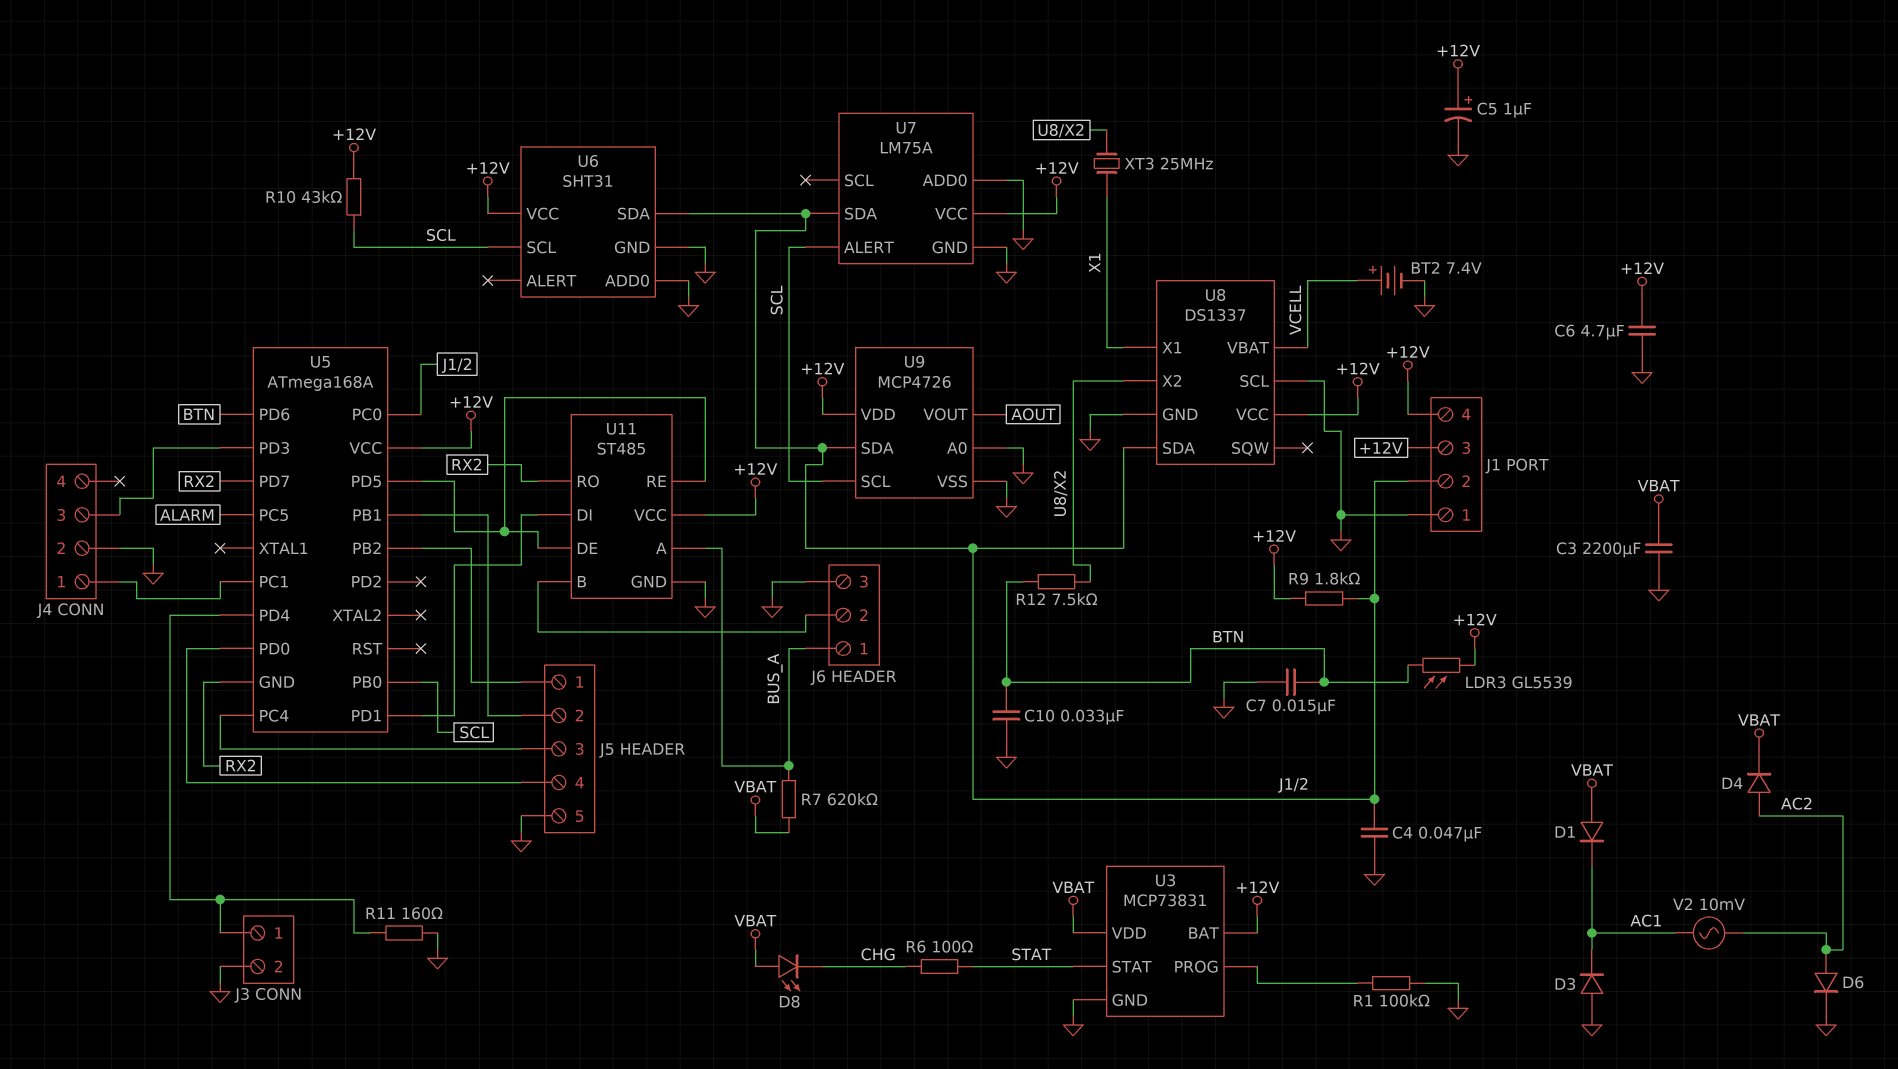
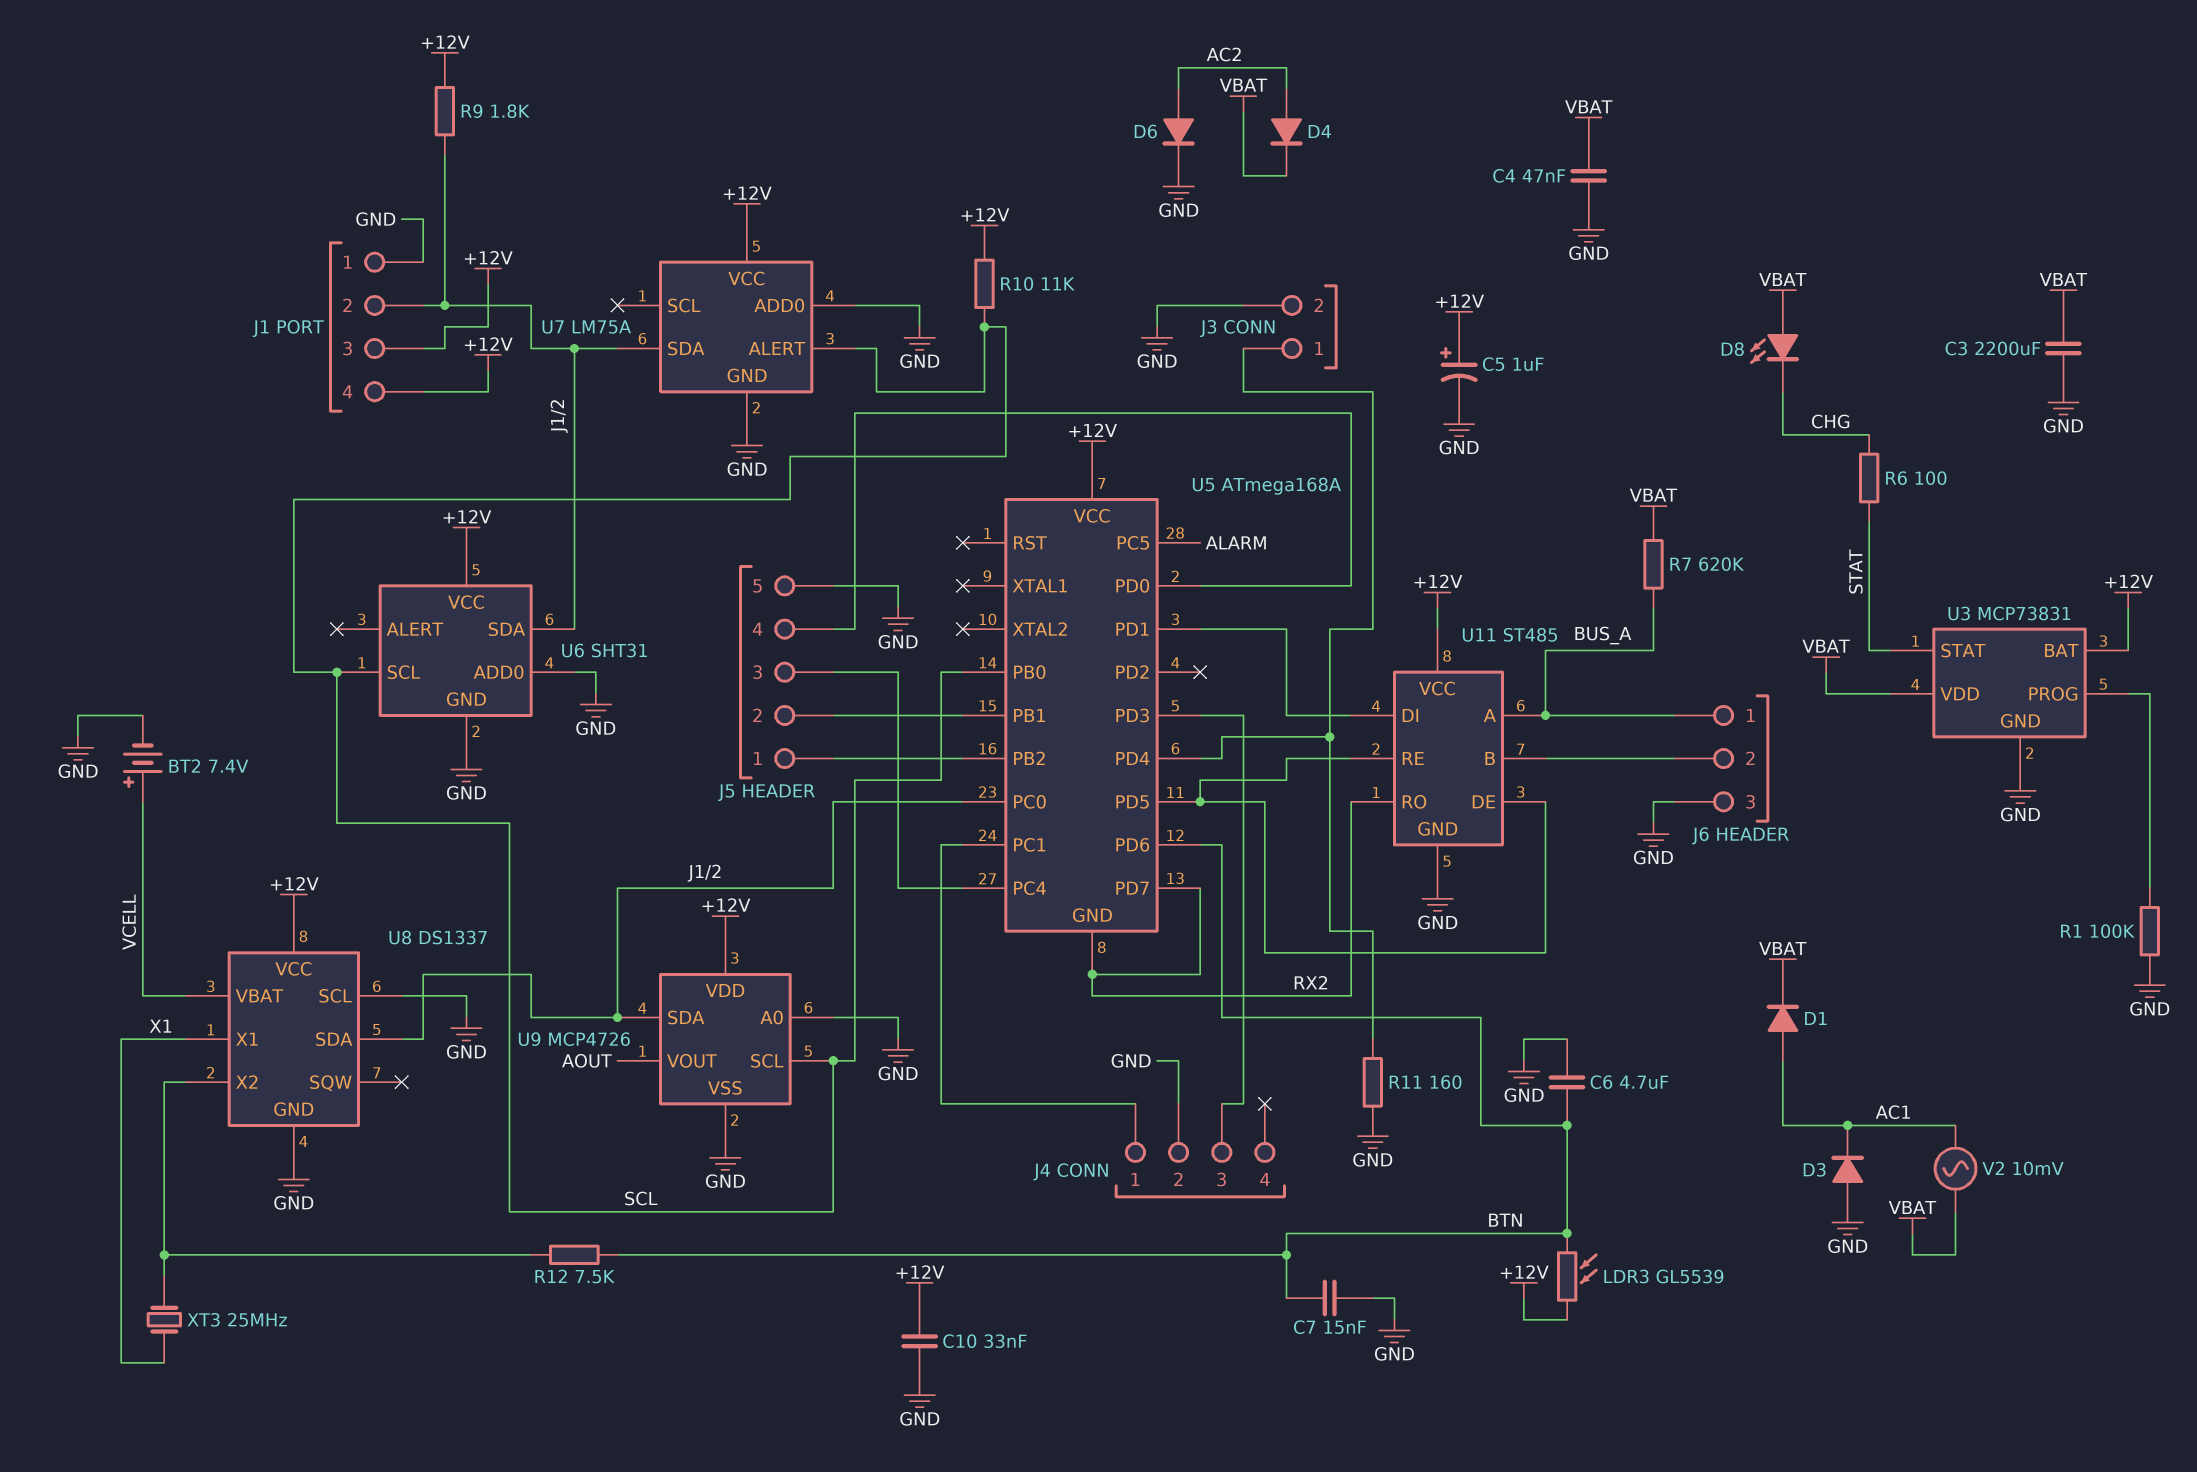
C4: 47nF (GND, J1/2) -> 47nF (GND, VBAT)
C6: 4.7uF (+12V, GND) -> 4.7uF (BTN, GND)
C10: 33nF (BTN, GND) -> 33nF (+12V, GND)
D1: diode (A VBAT, K AC1) -> diode (A AC1, K VBAT)
R10: 43k (+12V, SCL) -> 11k (+12V, SCL)
V2: AC 10mV (AC1, AC2) -> AC 10mV (AC1, VBAT)

